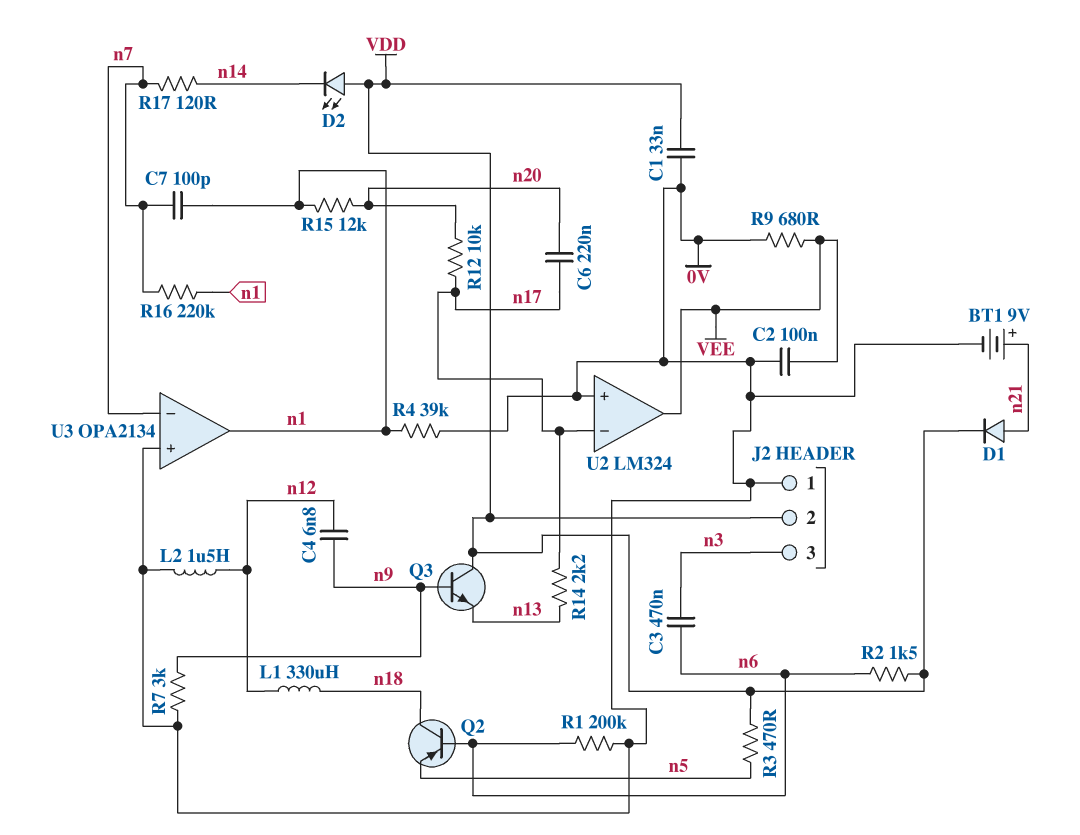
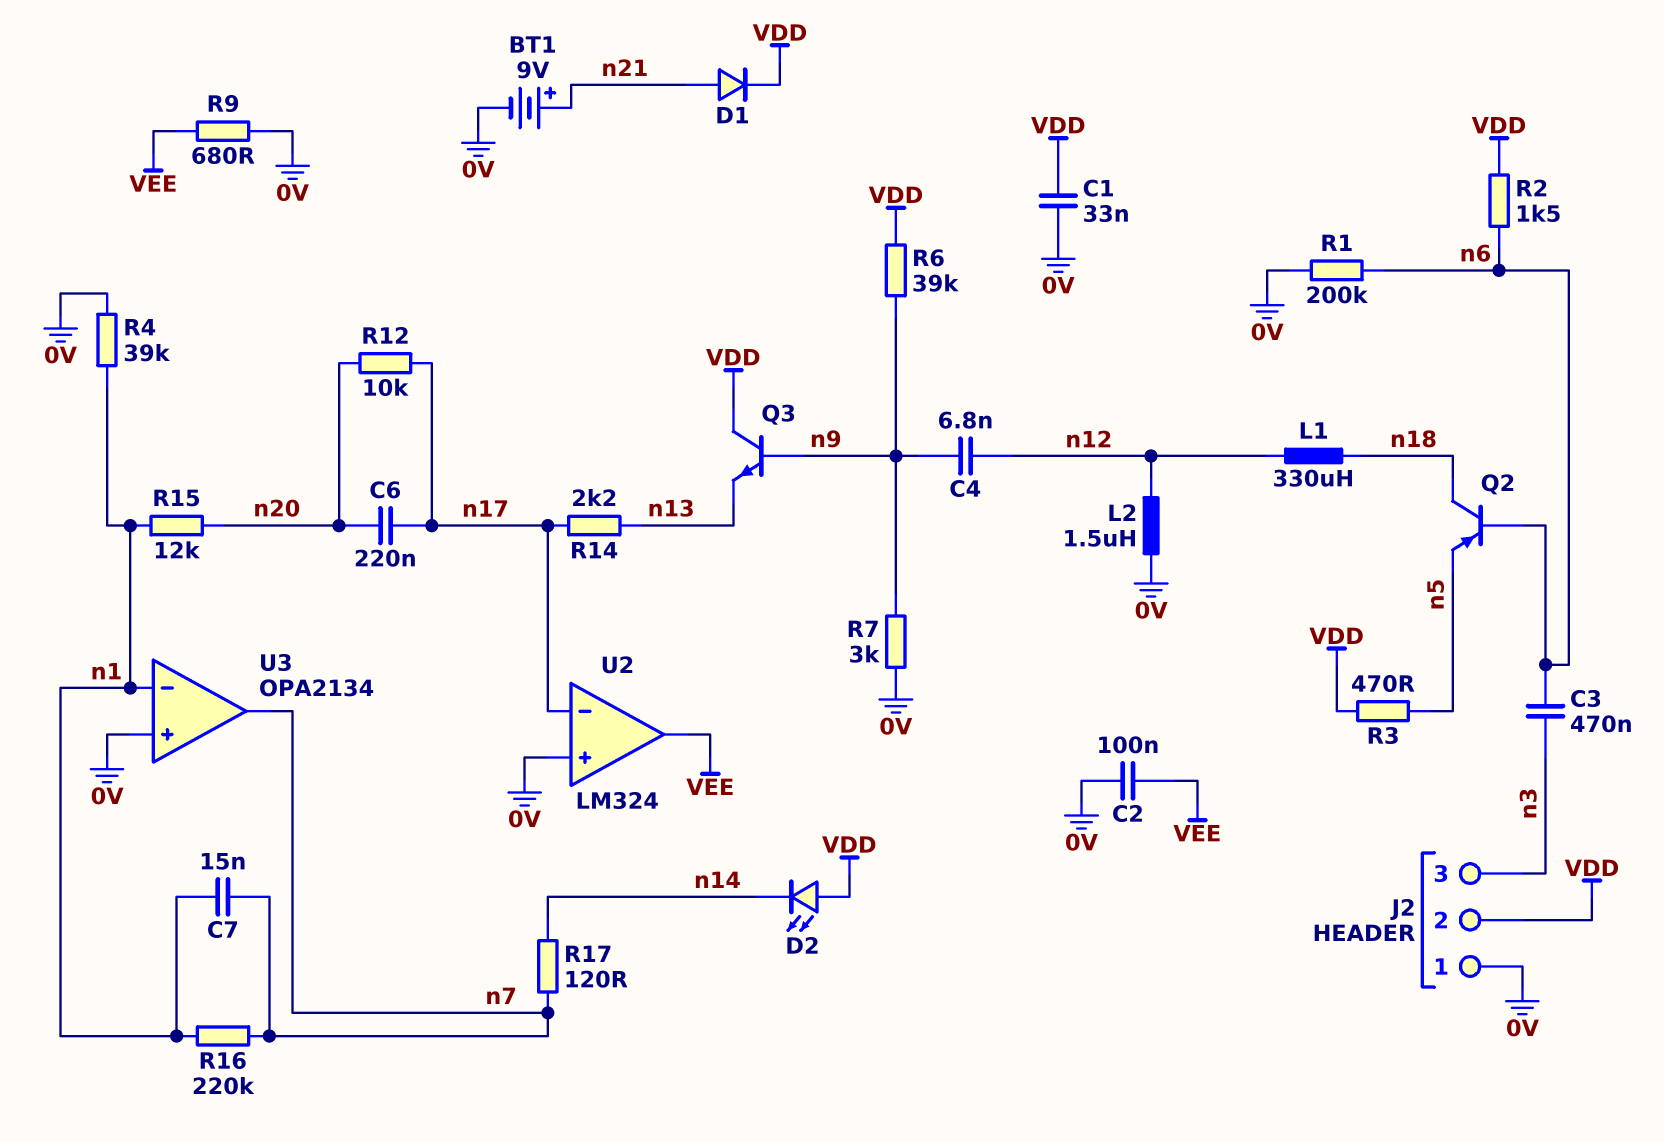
C7: 100pF (n1, n7) -> 15nF (n1, n7)
R6: none -> 39k (VDD, n9)
U3 pin in-: n7 -> n1
U3 pin out: n1 -> n7

